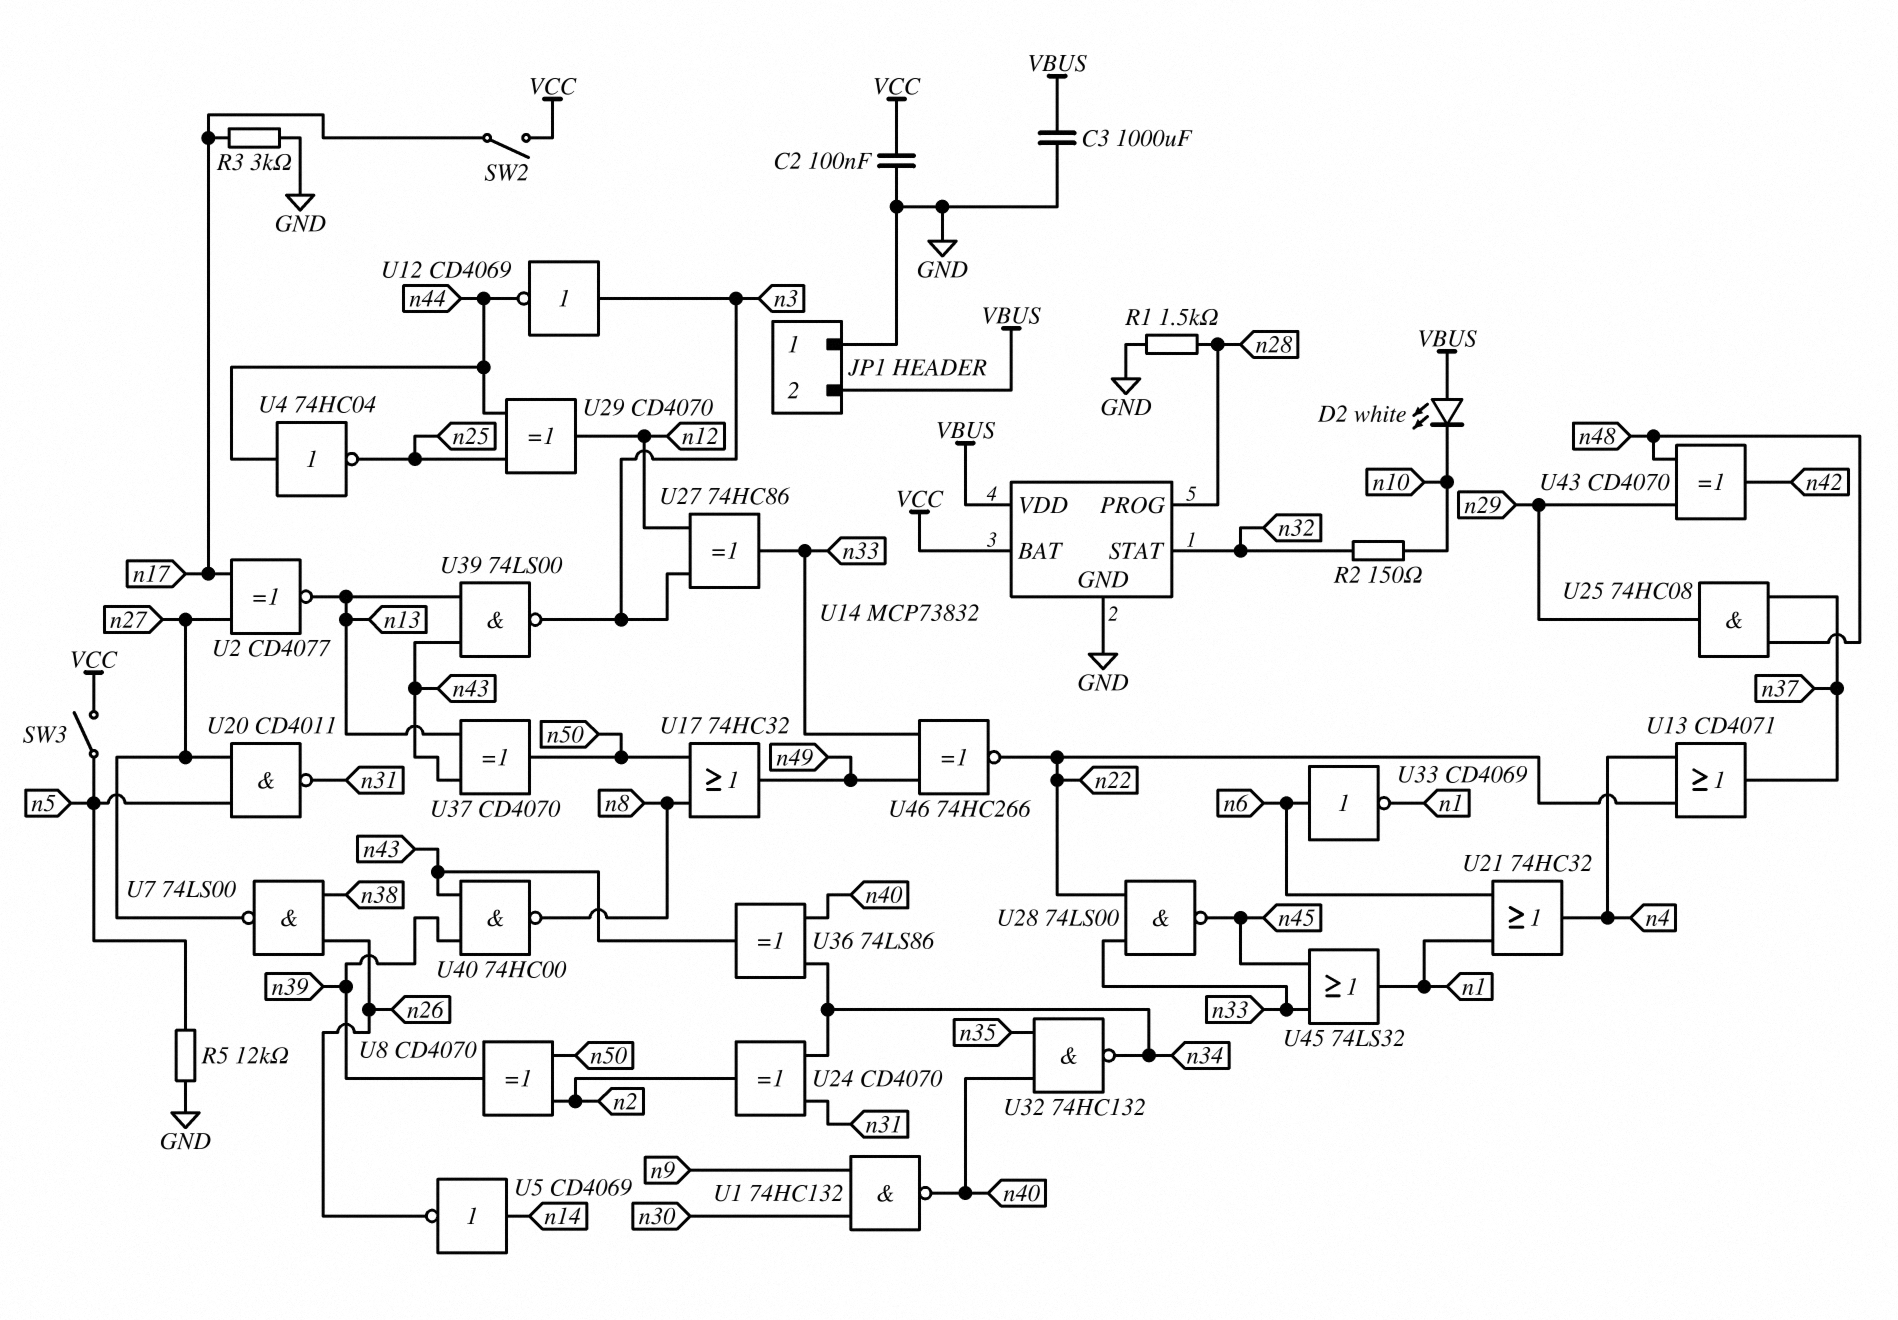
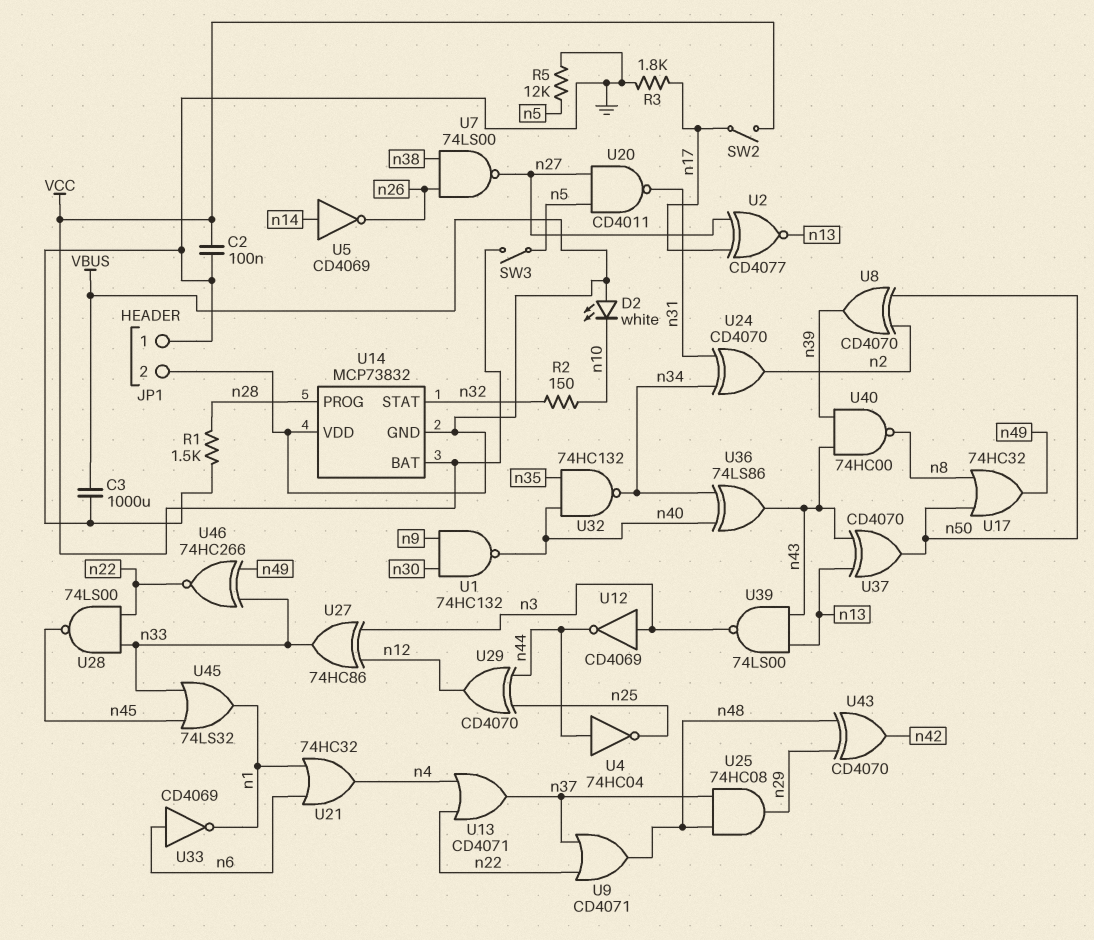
R3: 3k (GND, n17) -> 1.8k (GND, n17)
U9: none -> OR CD4071 (in n22, in n37, out n48)
U14 pin GND: GND -> VBUS

